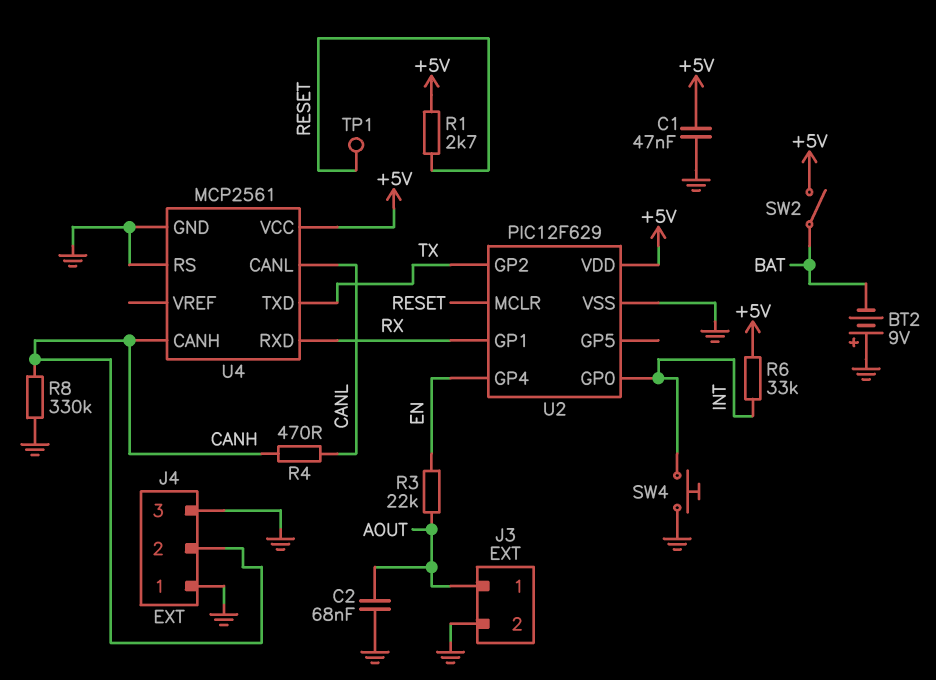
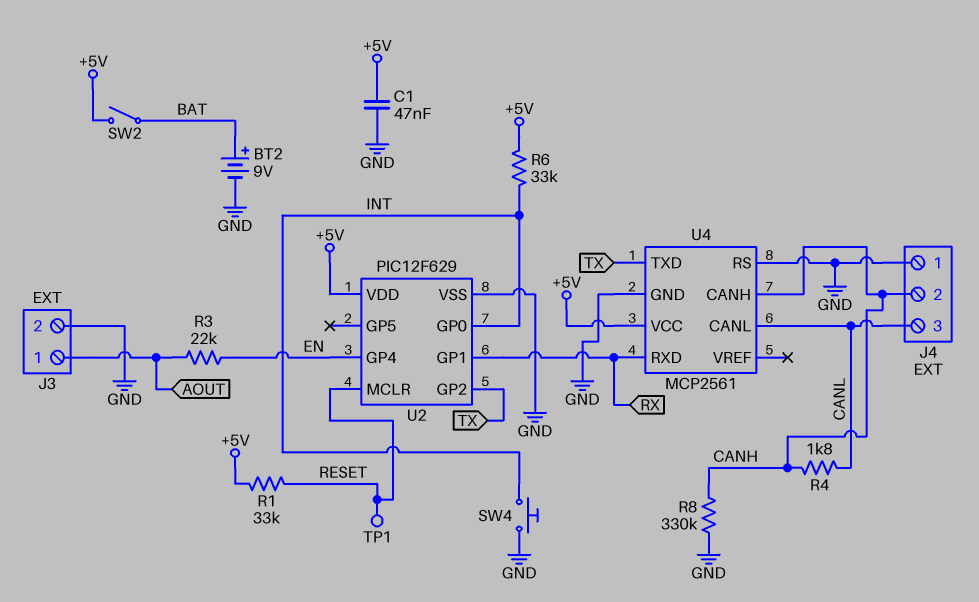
BT2: 9V (plus GND, minus BAT) -> 9V (plus BAT, minus GND)
C2: 68nF (AOUT, GND) -> none
J4 pin 3: GND -> CANL
R1: 2.7k (+5V, RESET) -> 33k (+5V, RESET)
R4: 470 (CANH, CANL) -> 1.8k (CANH, CANL)

